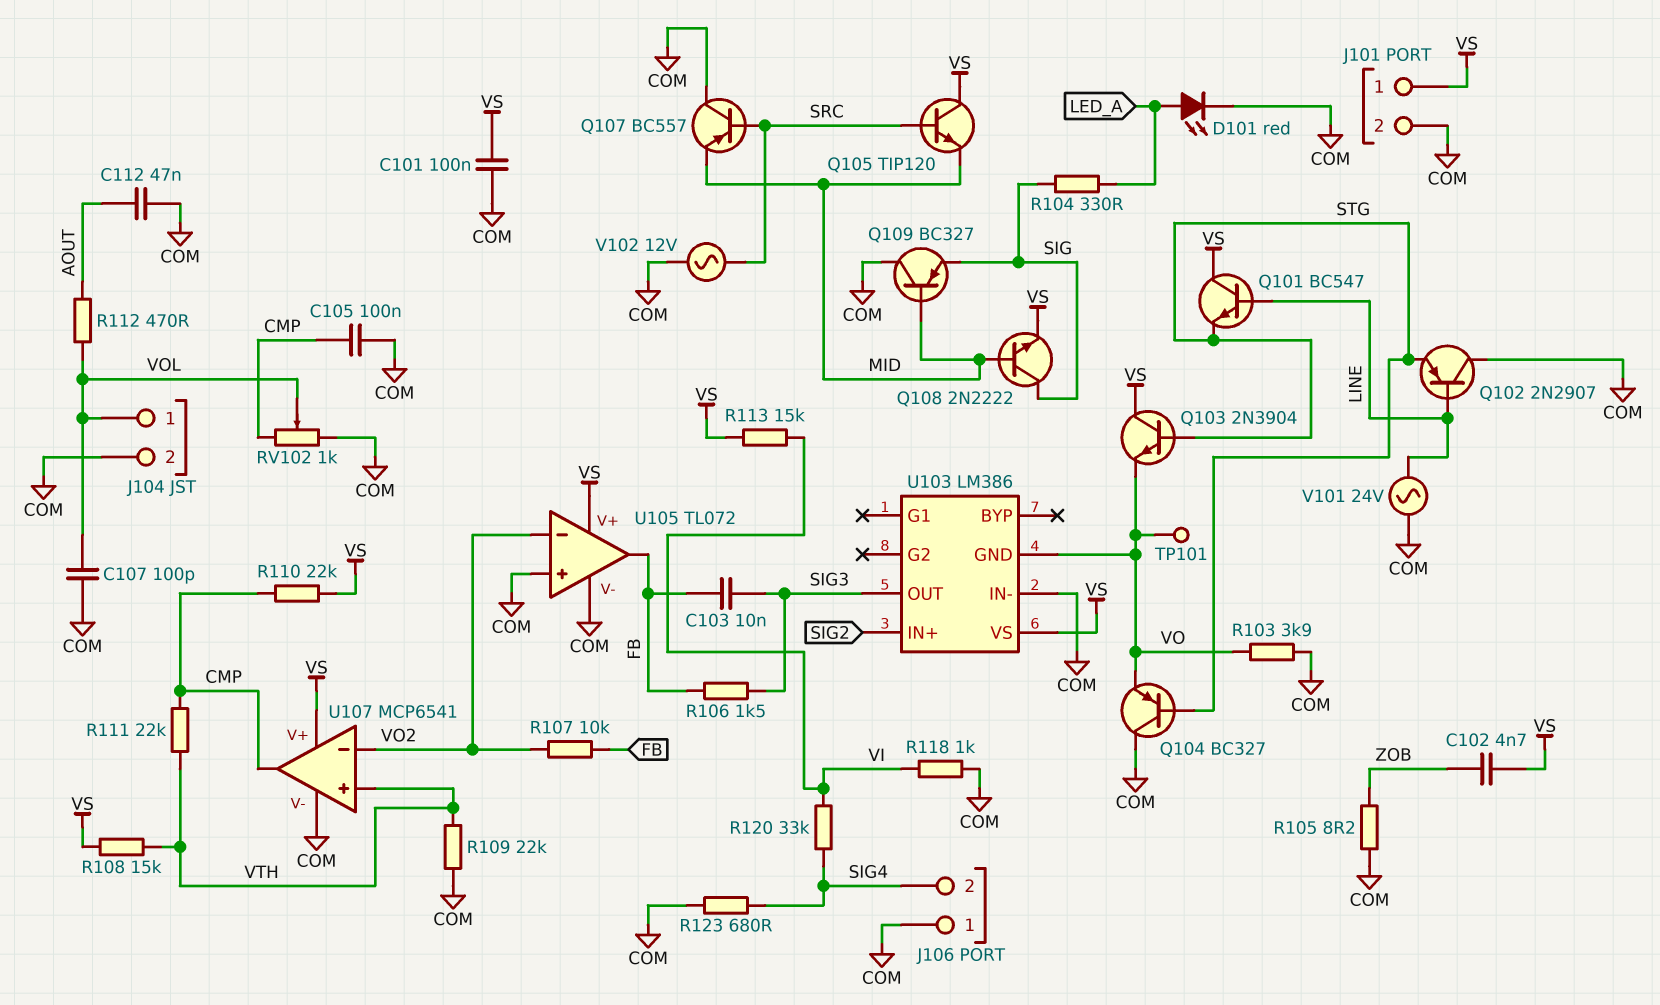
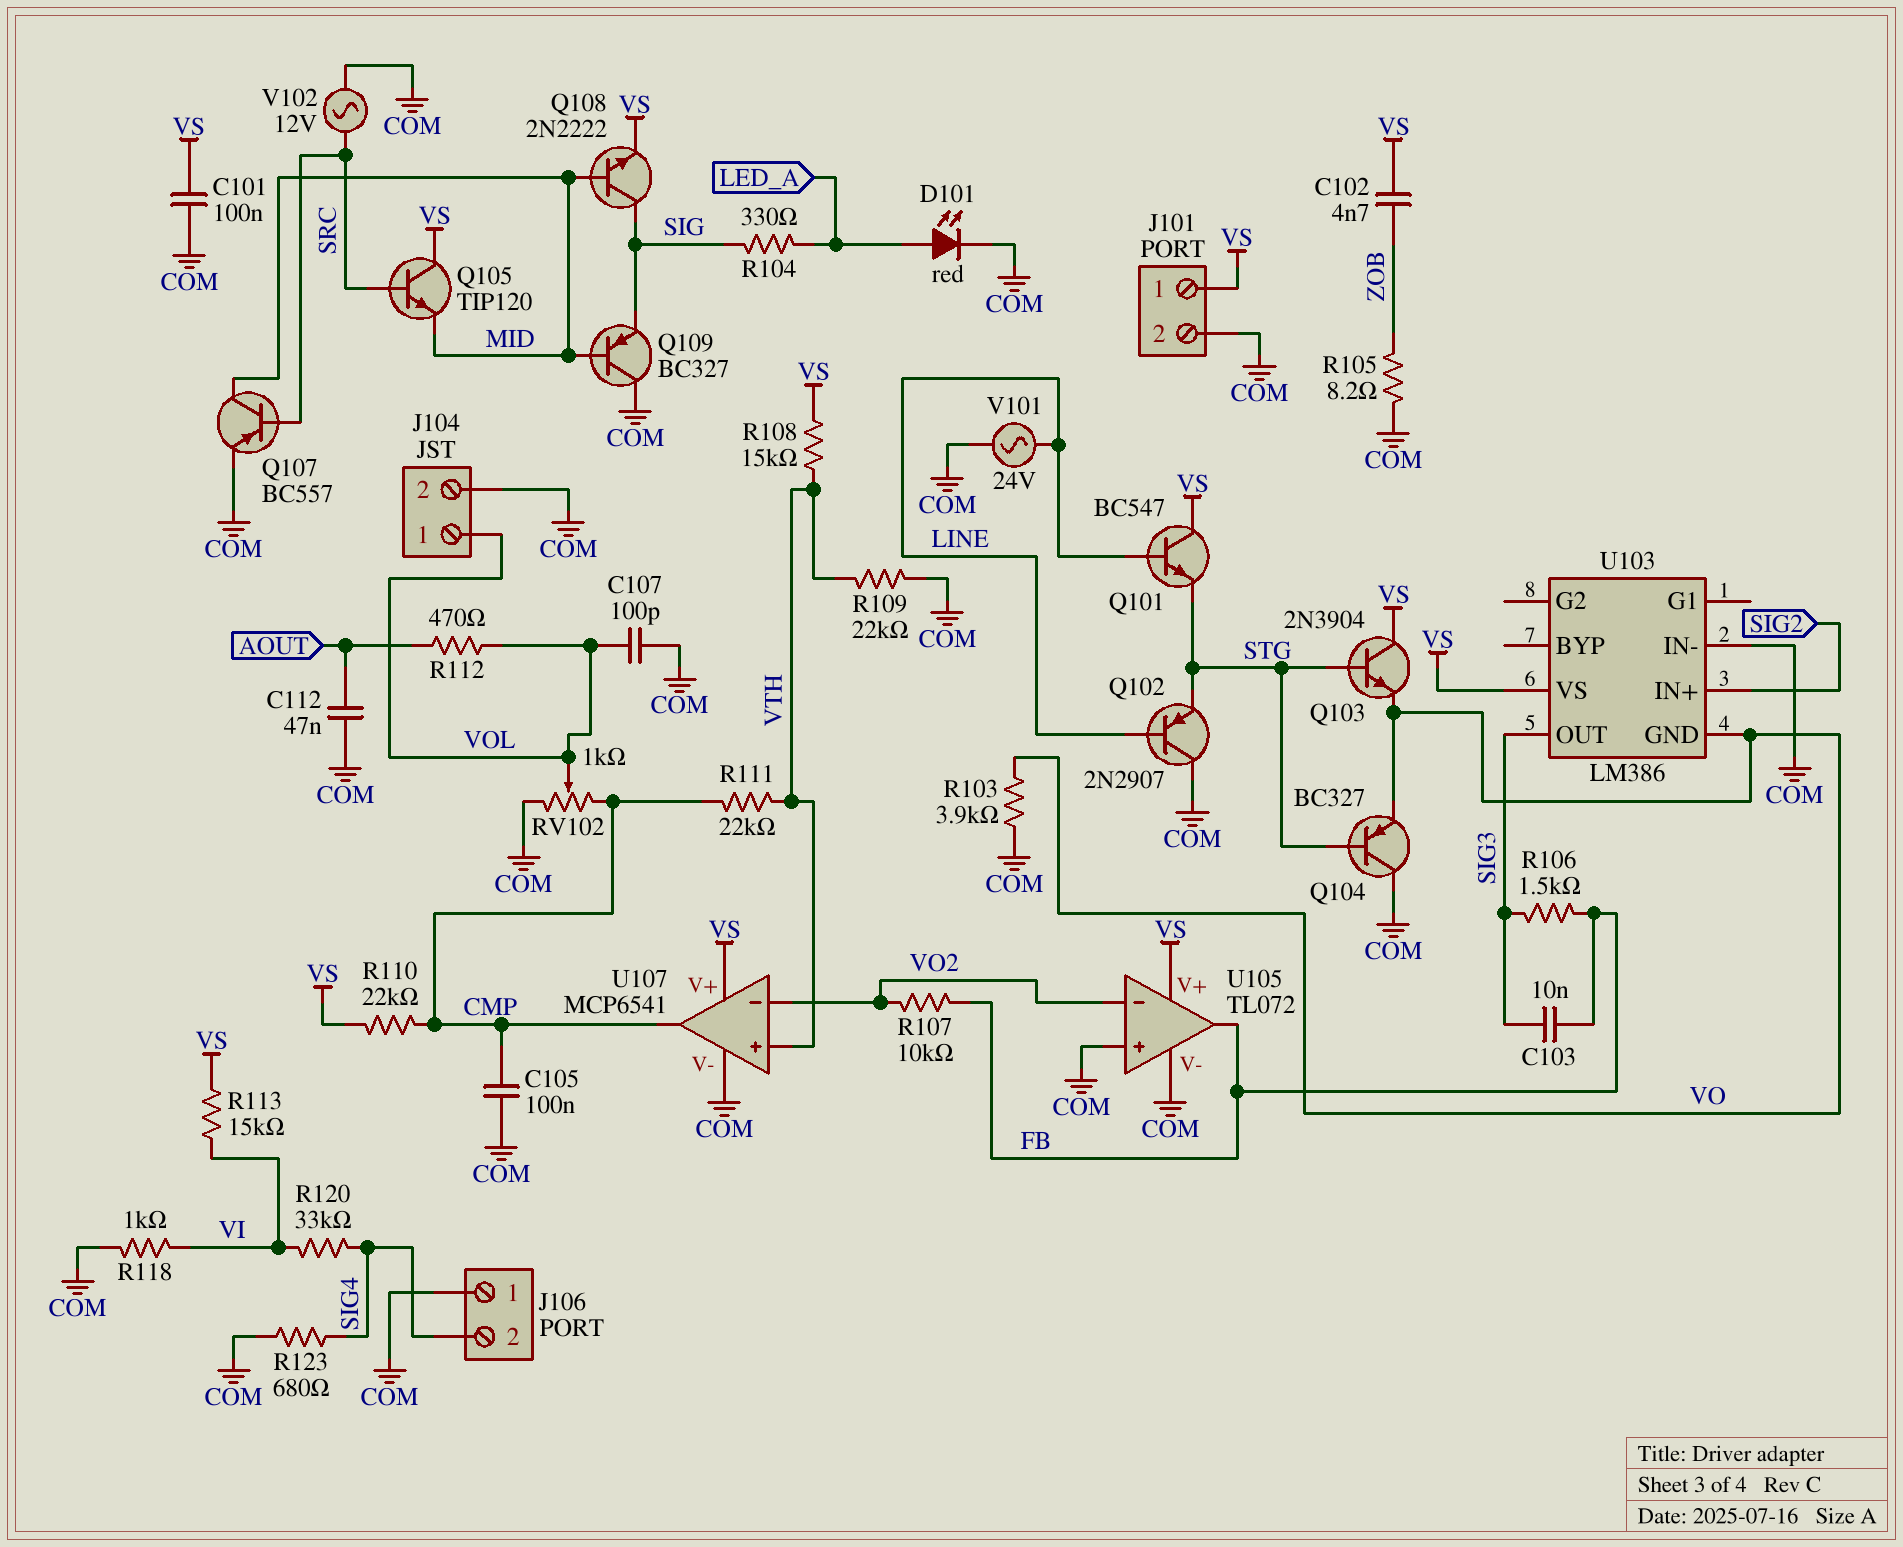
Q107: PNP BC557 (B SRC, C COM, E MID) -> PNP BC557 (B SRC, C MID, E COM)
TP101: test point (VO) -> none

